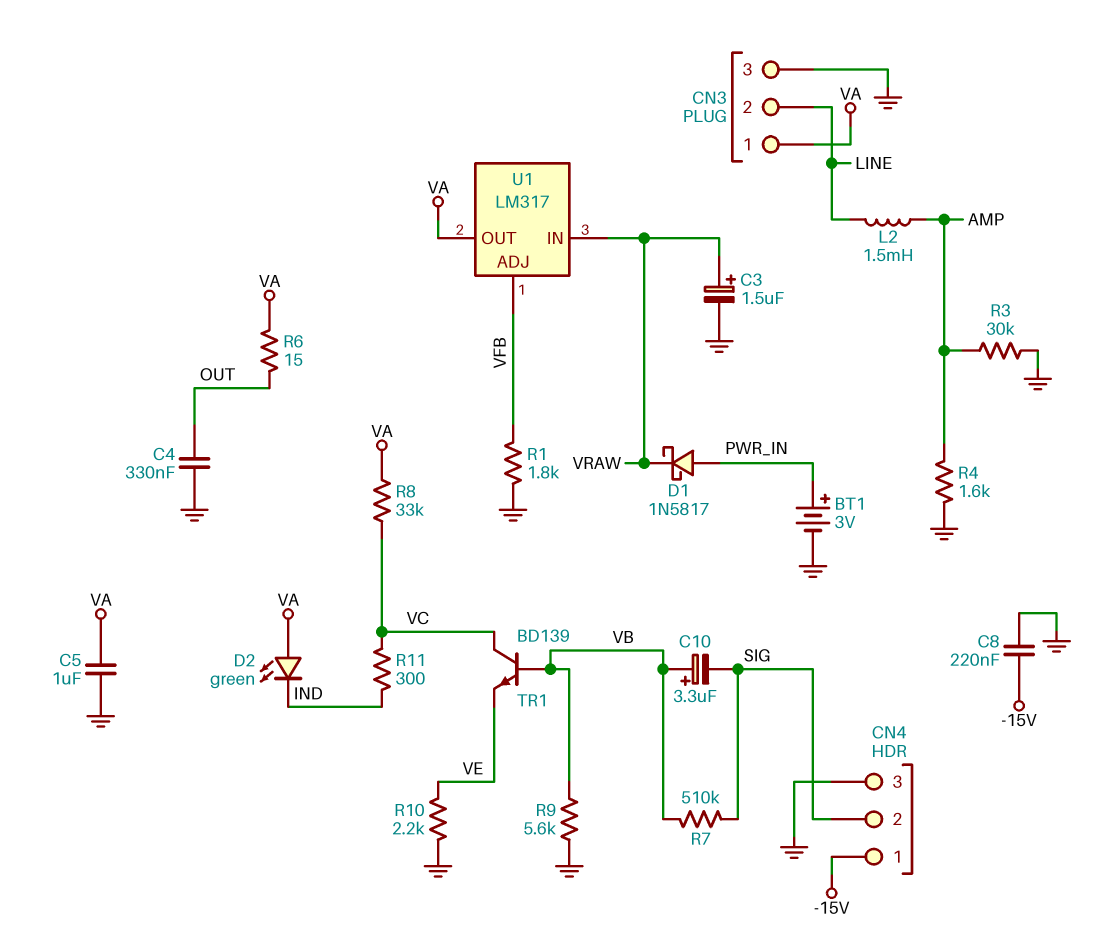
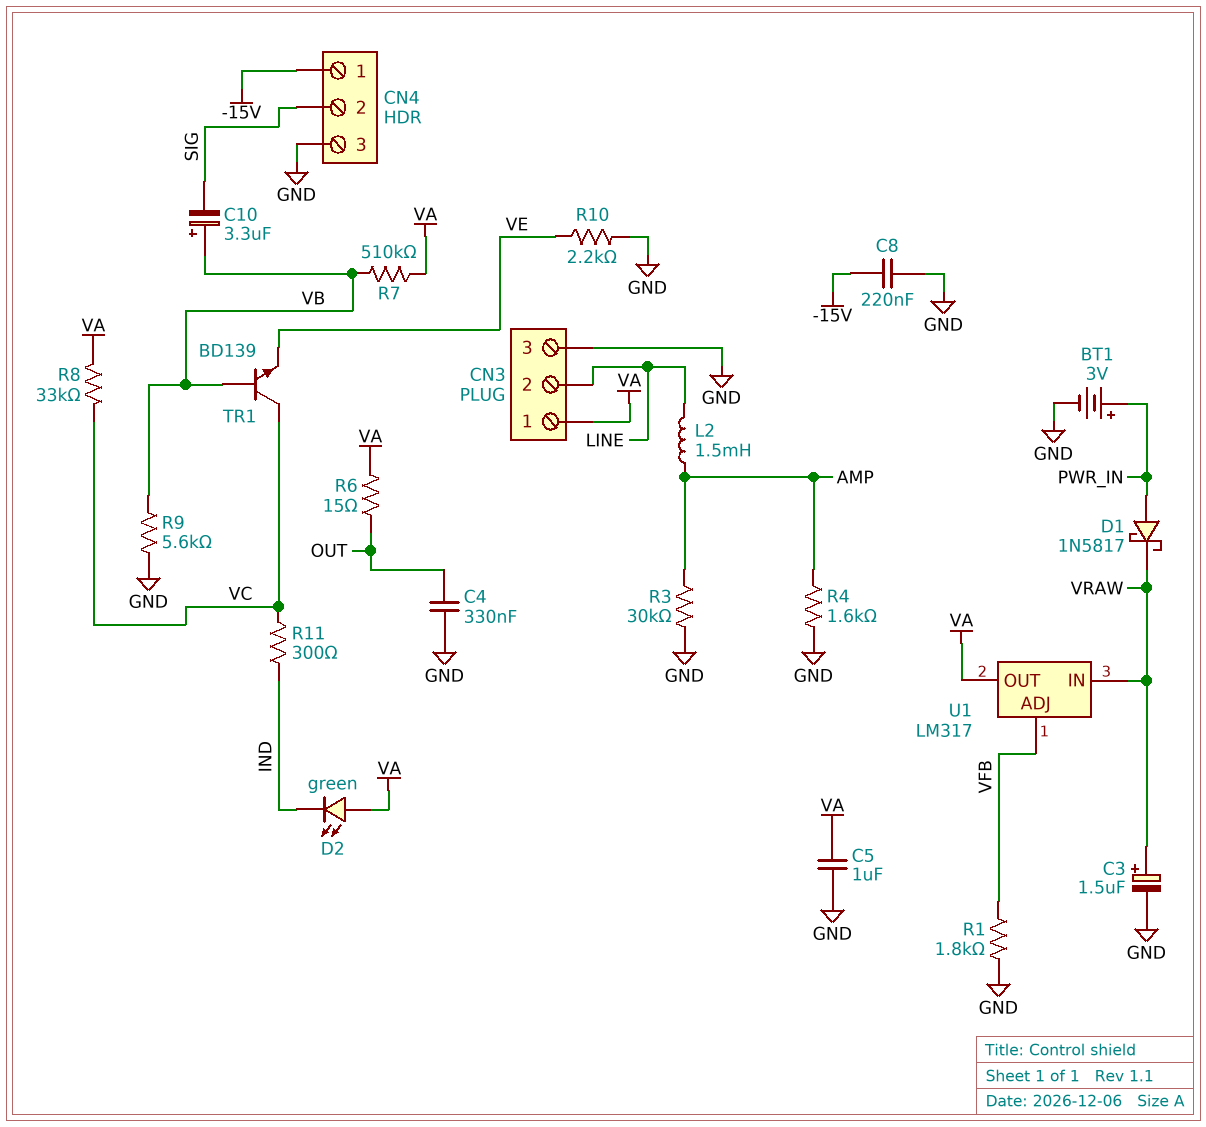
R7: 510k (SIG, VB) -> 510k (VA, VB)

